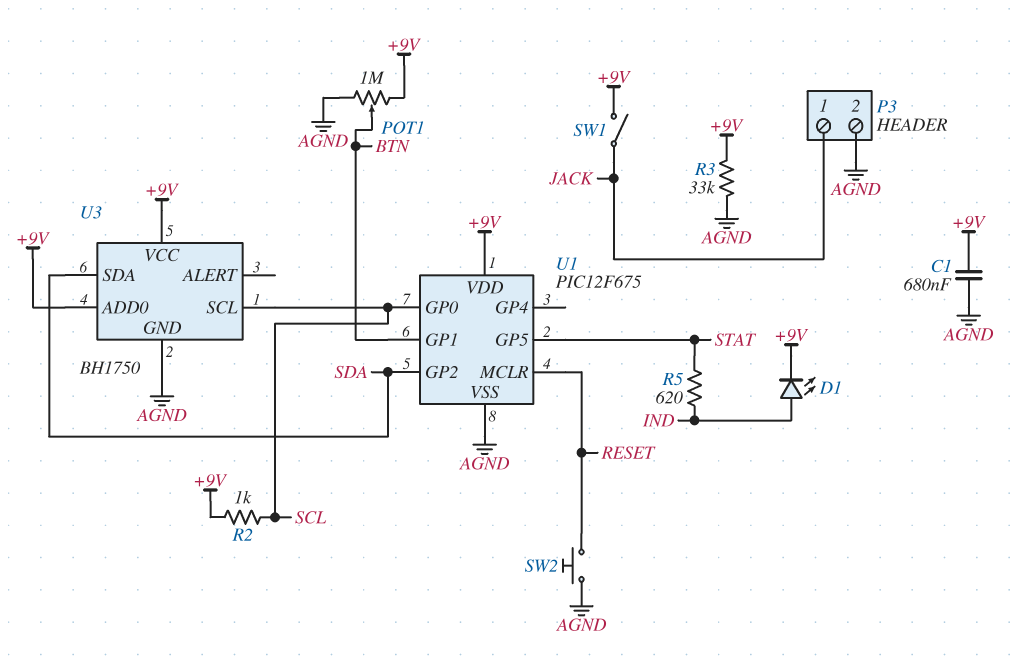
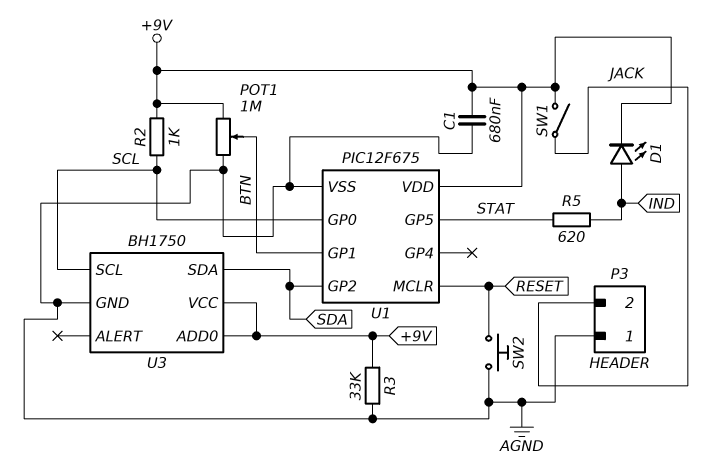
P3 pin 1: JACK -> AGND
P3 pin 2: AGND -> JACK

